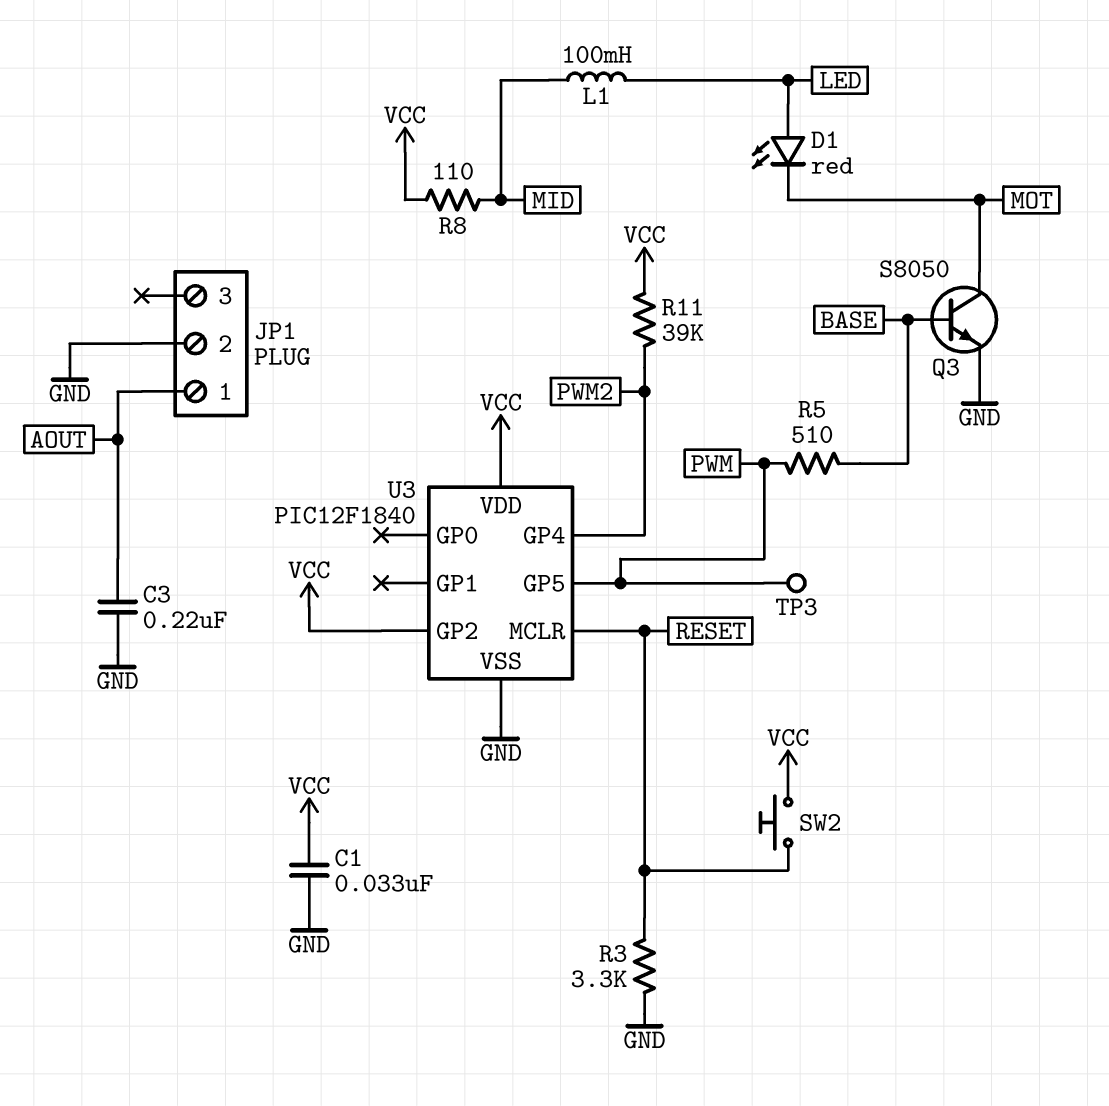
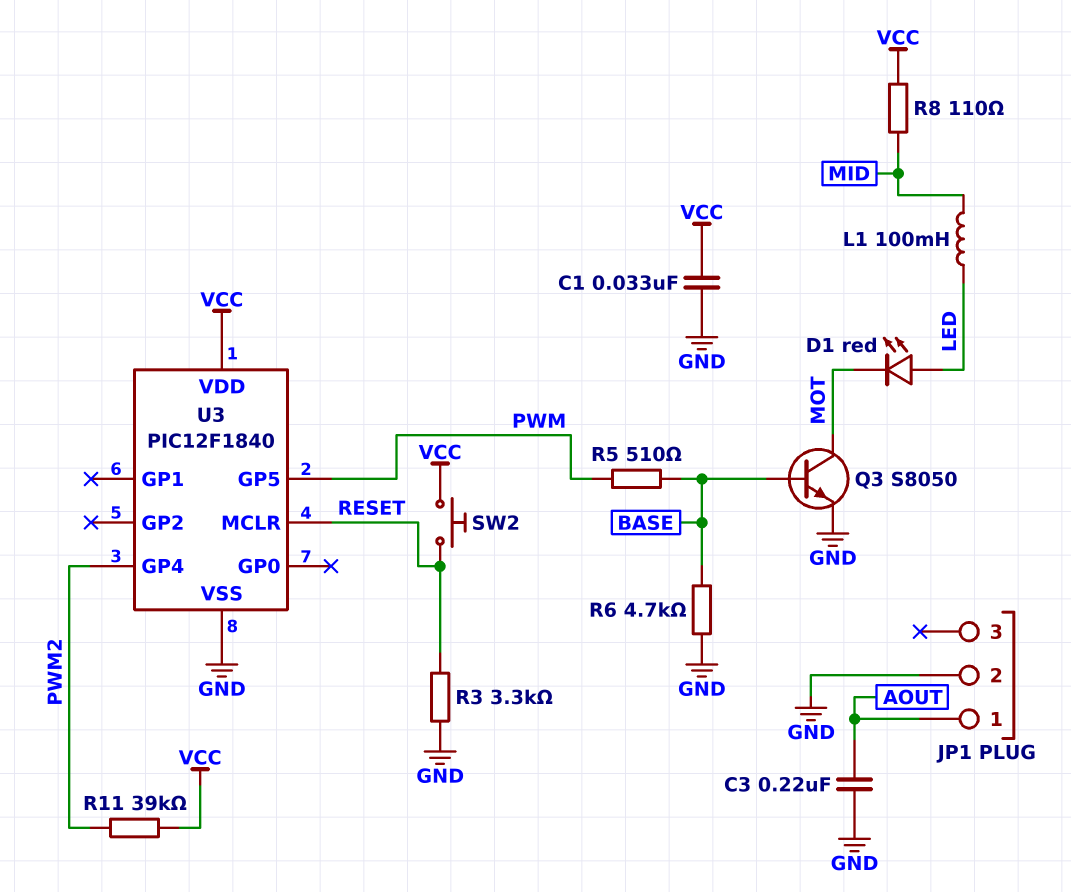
R6: none -> 4.7k (BASE, GND)
TP3: test point (PWM) -> none
U3 pin GP2: VCC -> none

